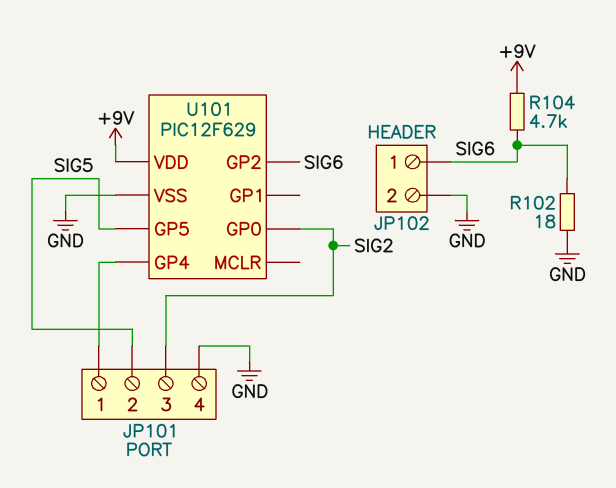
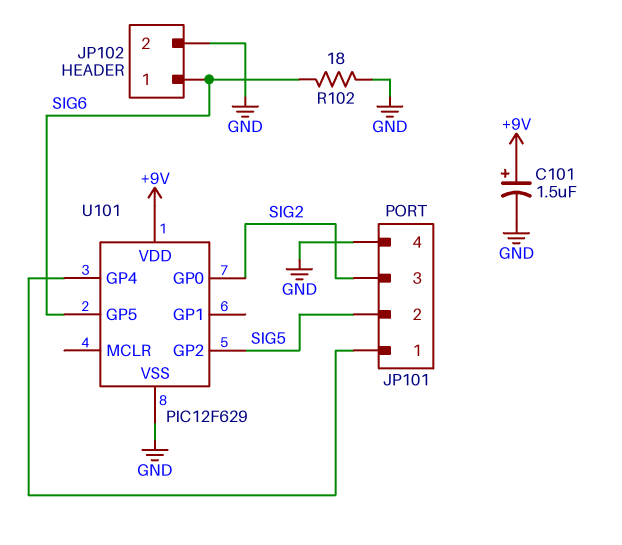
C101: none -> 1.5uF (plus +9V, minus GND)
R104: 4.7k (+9V, SIG6) -> none
U101 pin GP2: SIG6 -> SIG5
U101 pin GP5: SIG5 -> SIG6

